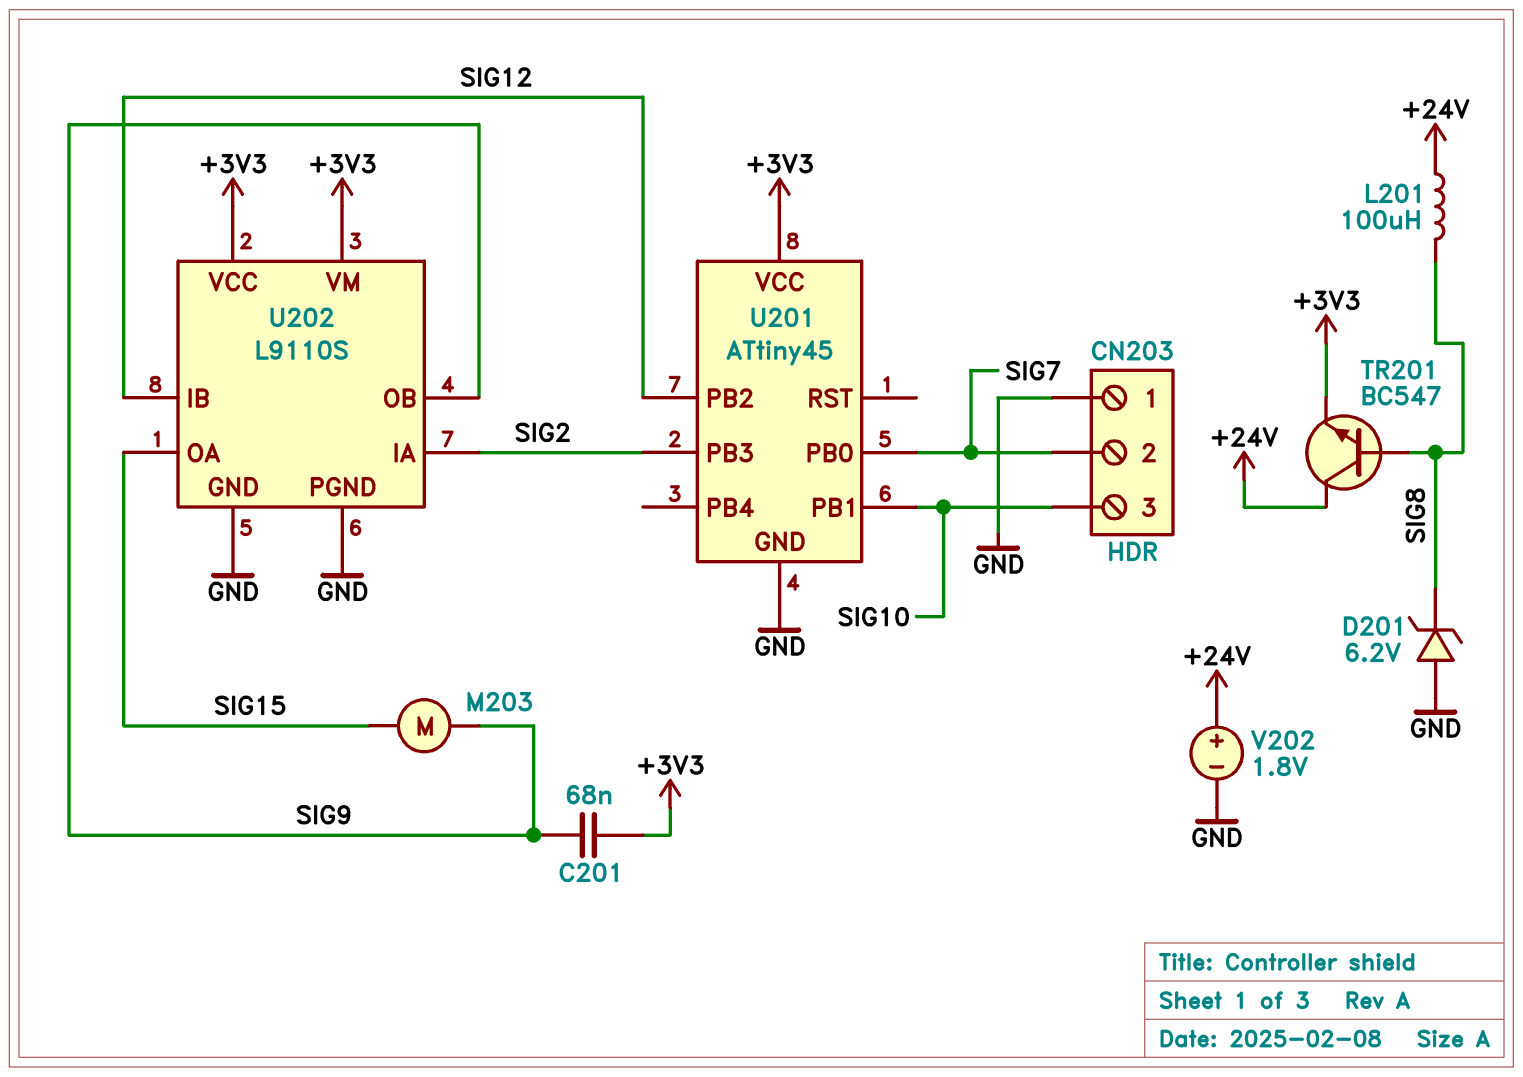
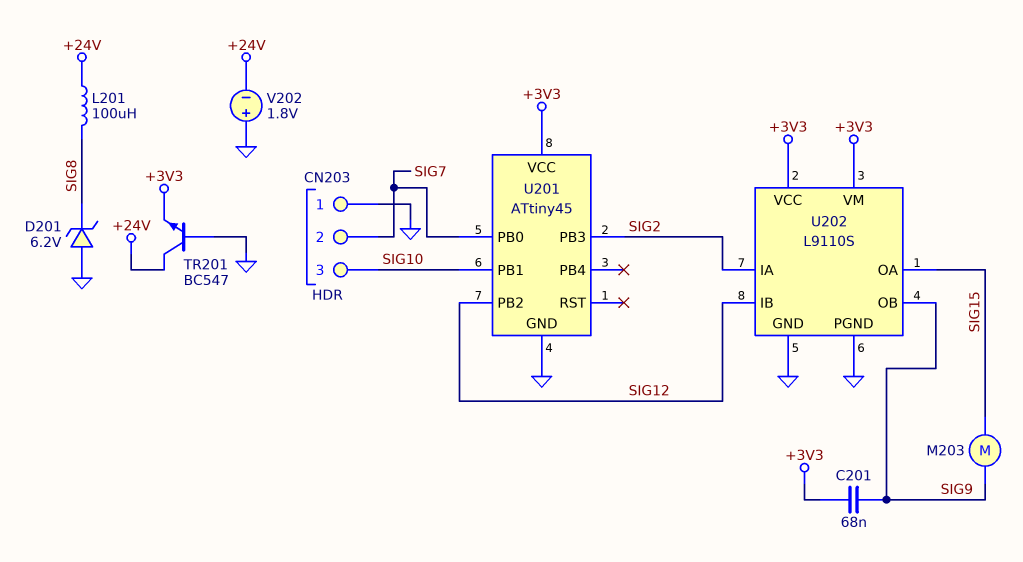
TR201: NPN BC547 (B SIG8, C +24V, E +3V3) -> NPN BC547 (B GND, C +24V, E +3V3)
V202: 1.8V (plus +24V, minus GND) -> 1.8V (plus GND, minus +24V)

